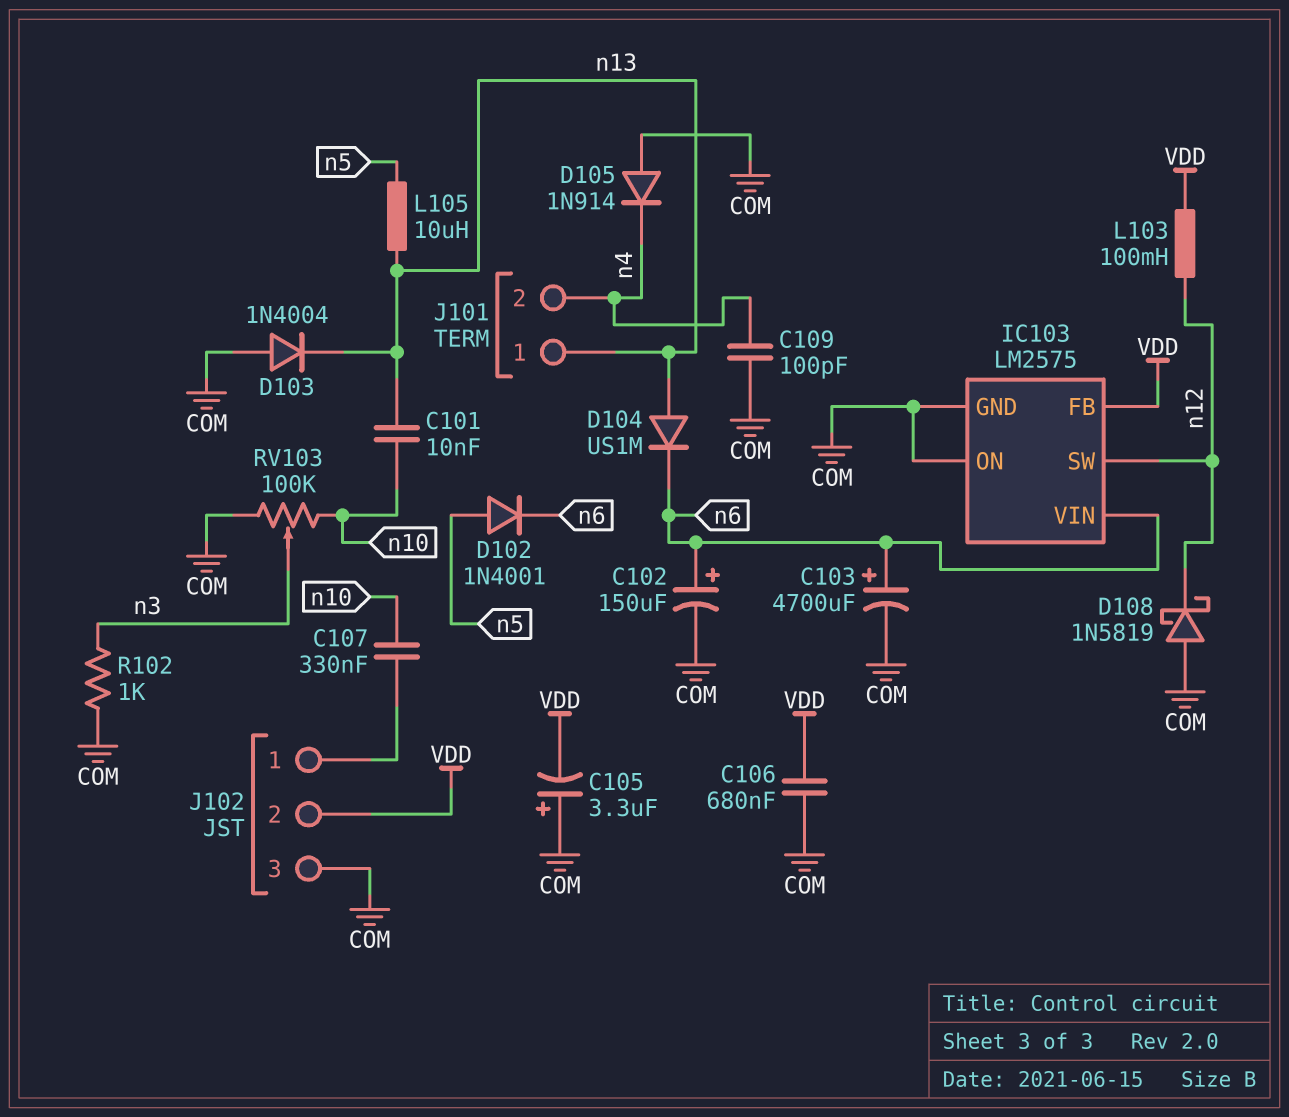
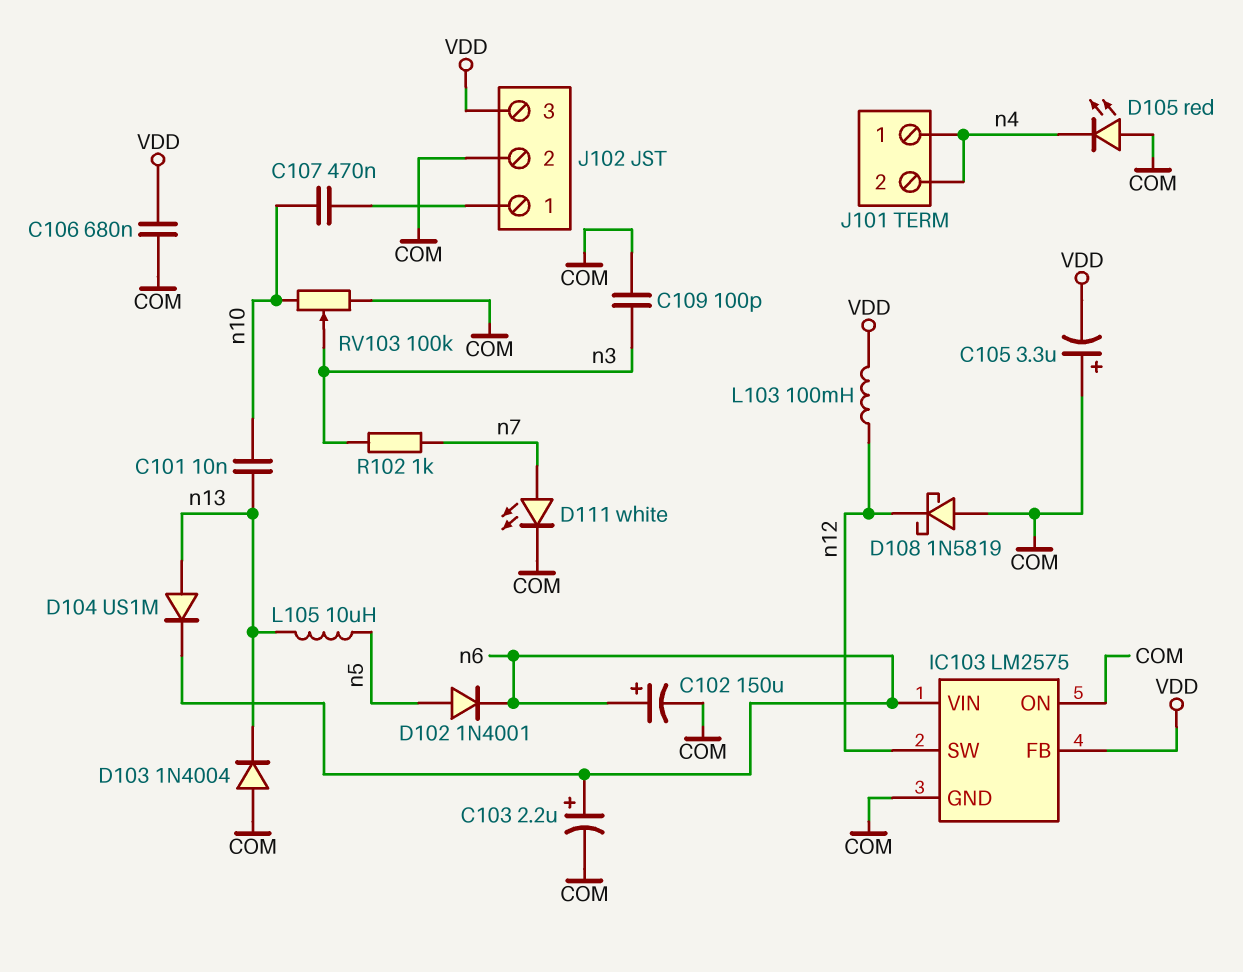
C103: 4700uF (plus n6, minus COM) -> 2.2uF (plus n6, minus COM)
C107: 330nF (J102/1, n10) -> 470nF (J102/1, n10)
C109: 100pF (COM, n4) -> 100pF (COM, n3)
D105: diode 1N914 (A COM, K n4) -> LED red (A COM, K n4)
D111: none -> LED white (A n7, K COM)
J101 pin 1: n13 -> n4
J102 pin 2: VDD -> COM
J102 pin 3: COM -> VDD
R102: 1k (COM, n3) -> 1k (n3, n7)

